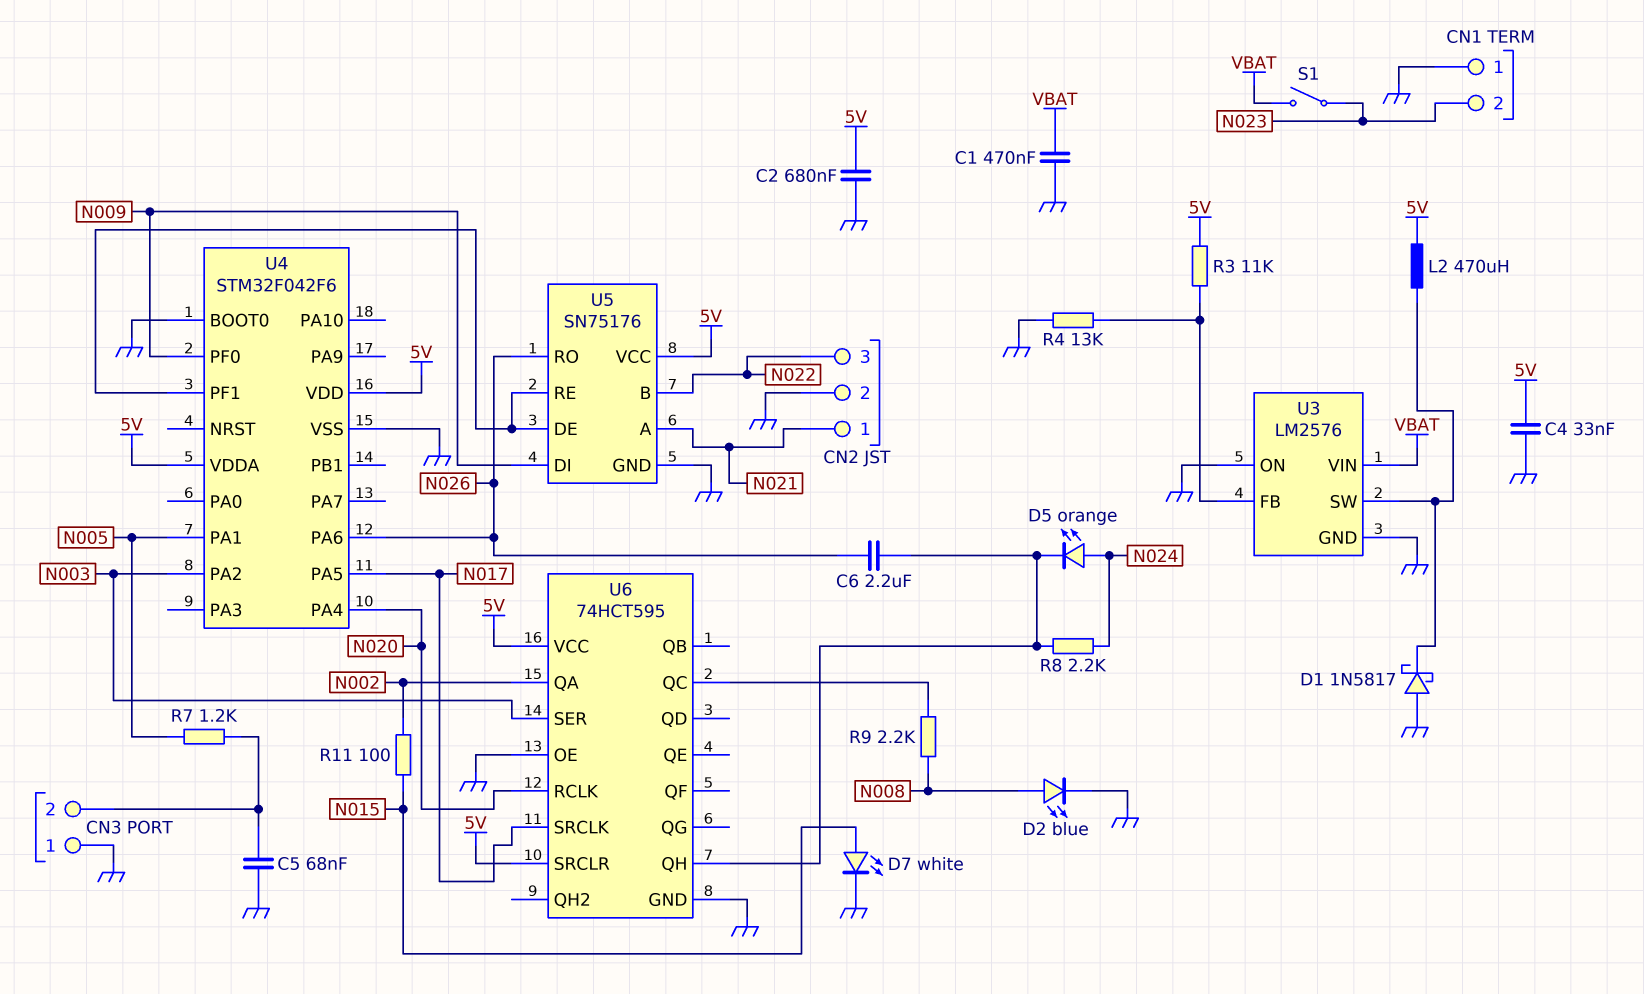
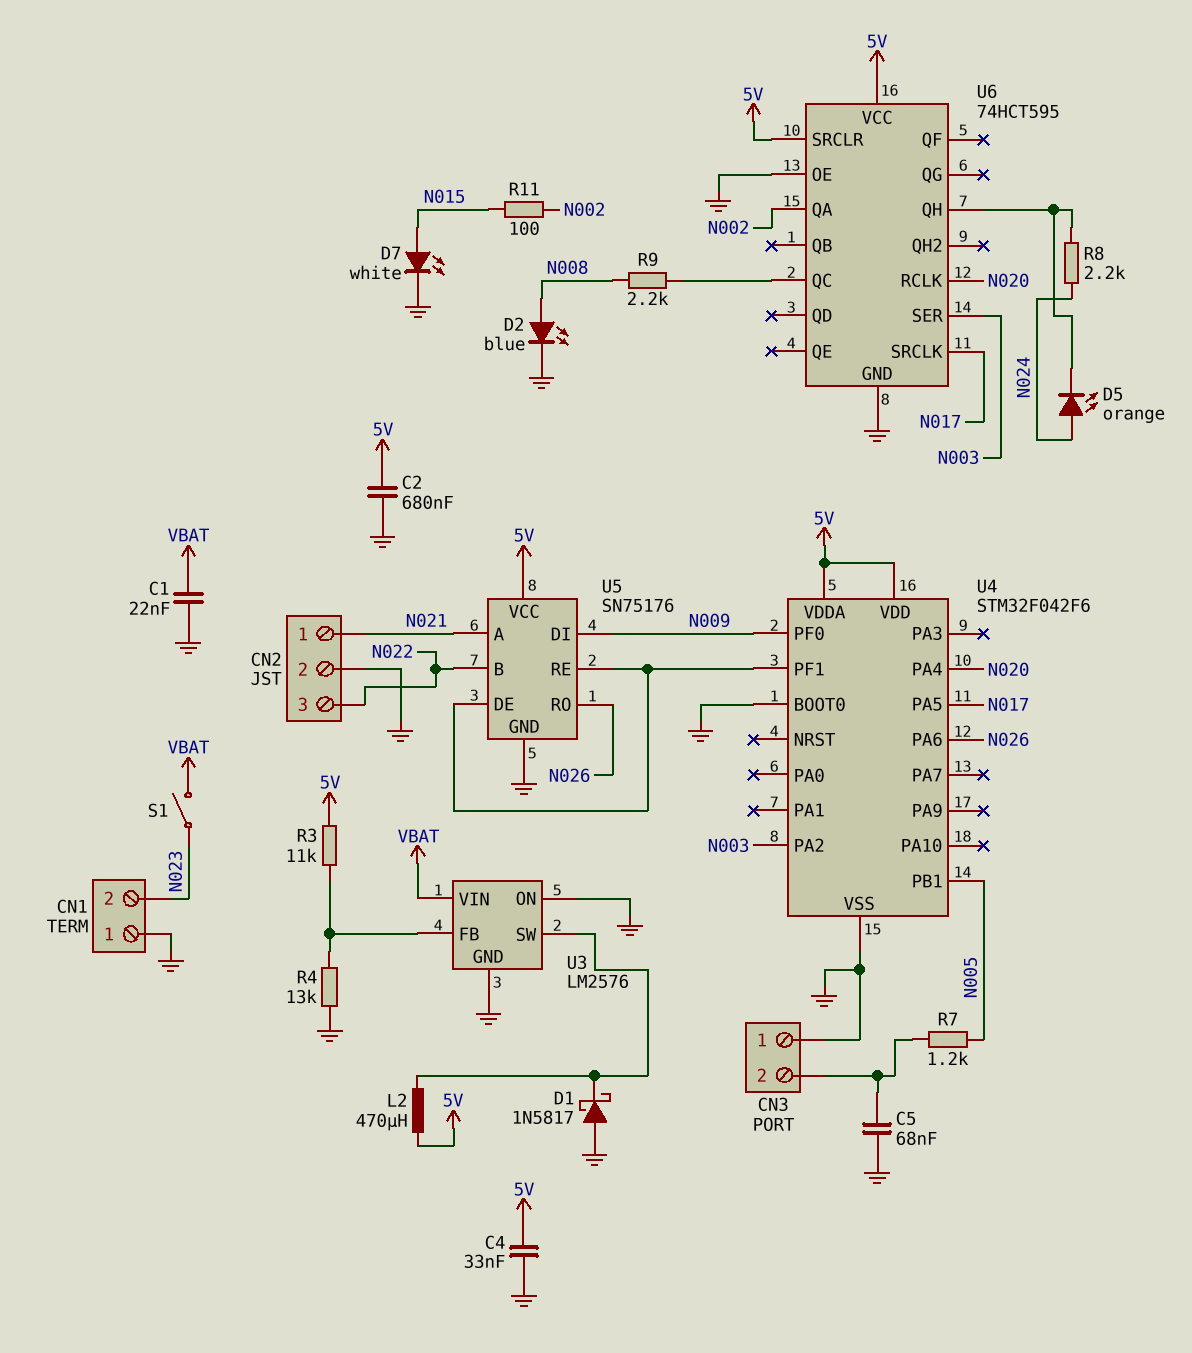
C1: 470nF (GND, VBAT) -> 22nF (GND, VBAT)
C6: 2.2uF (N026, U6/QH) -> none
U4 pin PA1: N005 -> none
U4 pin PB1: none -> N005

